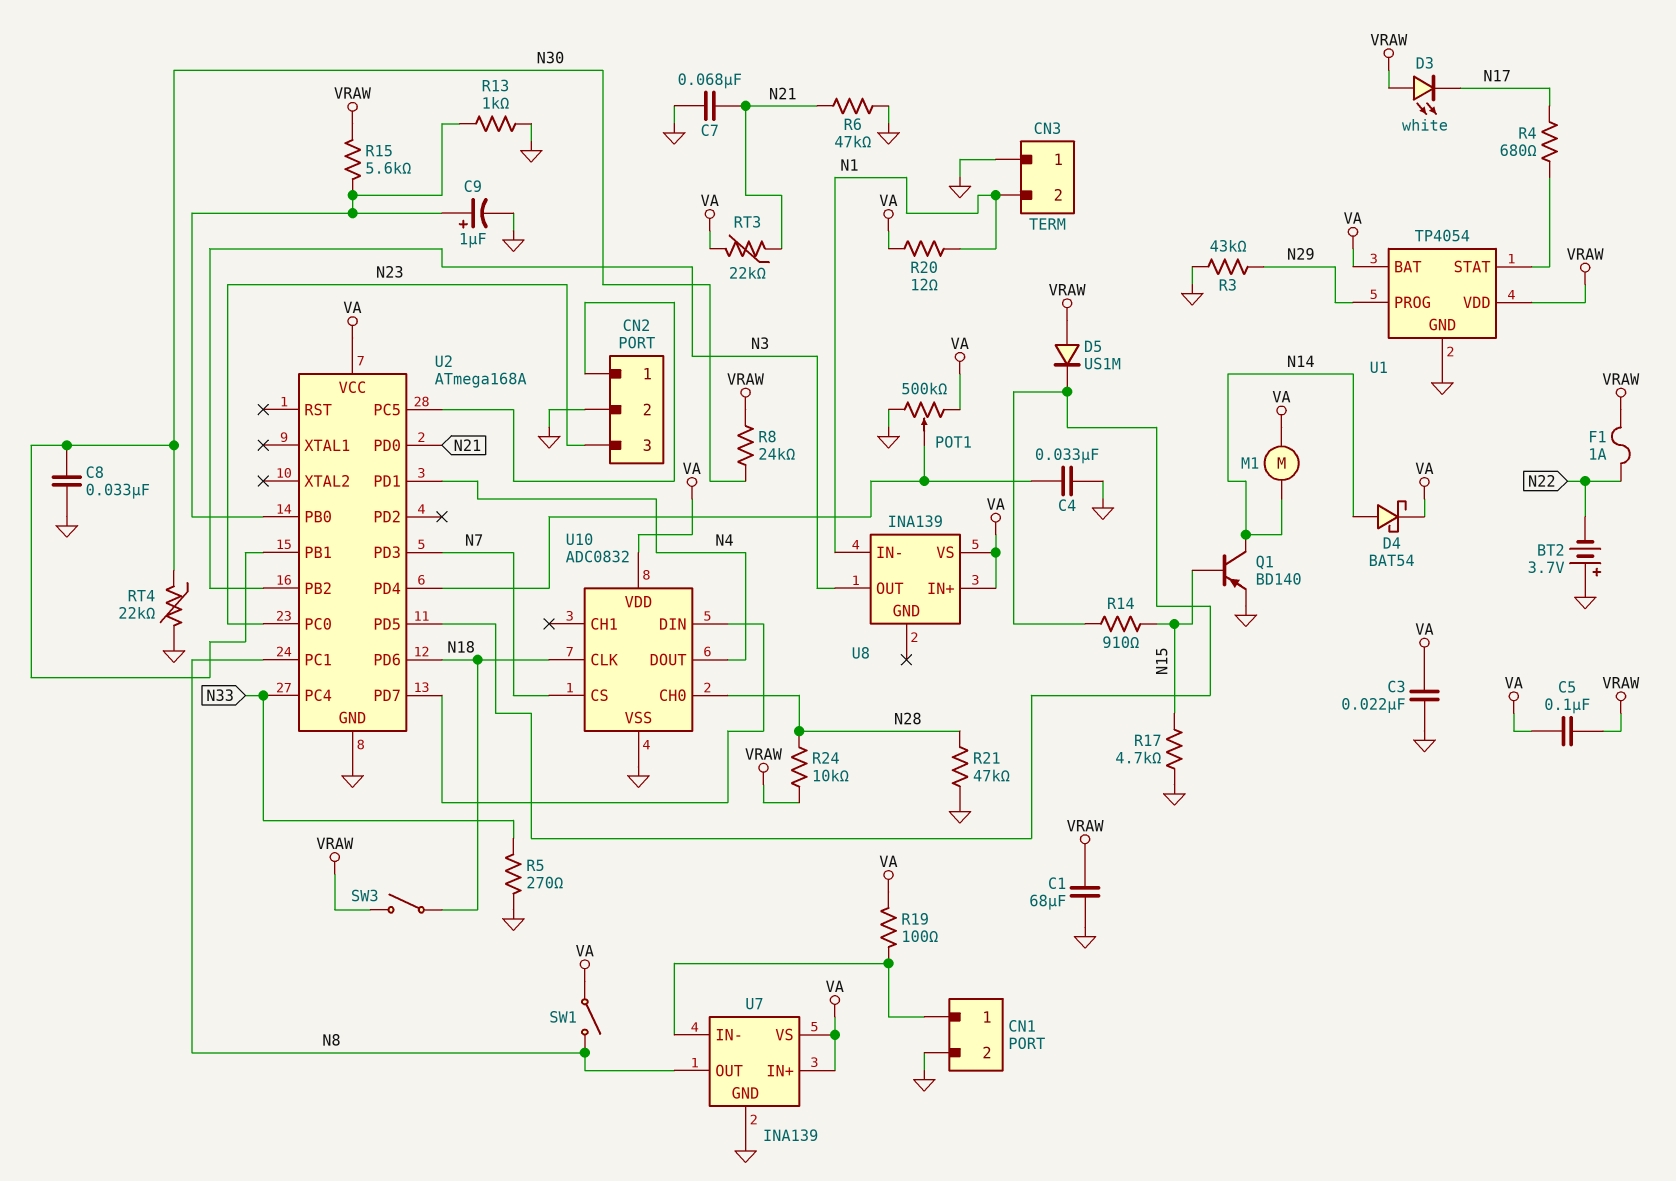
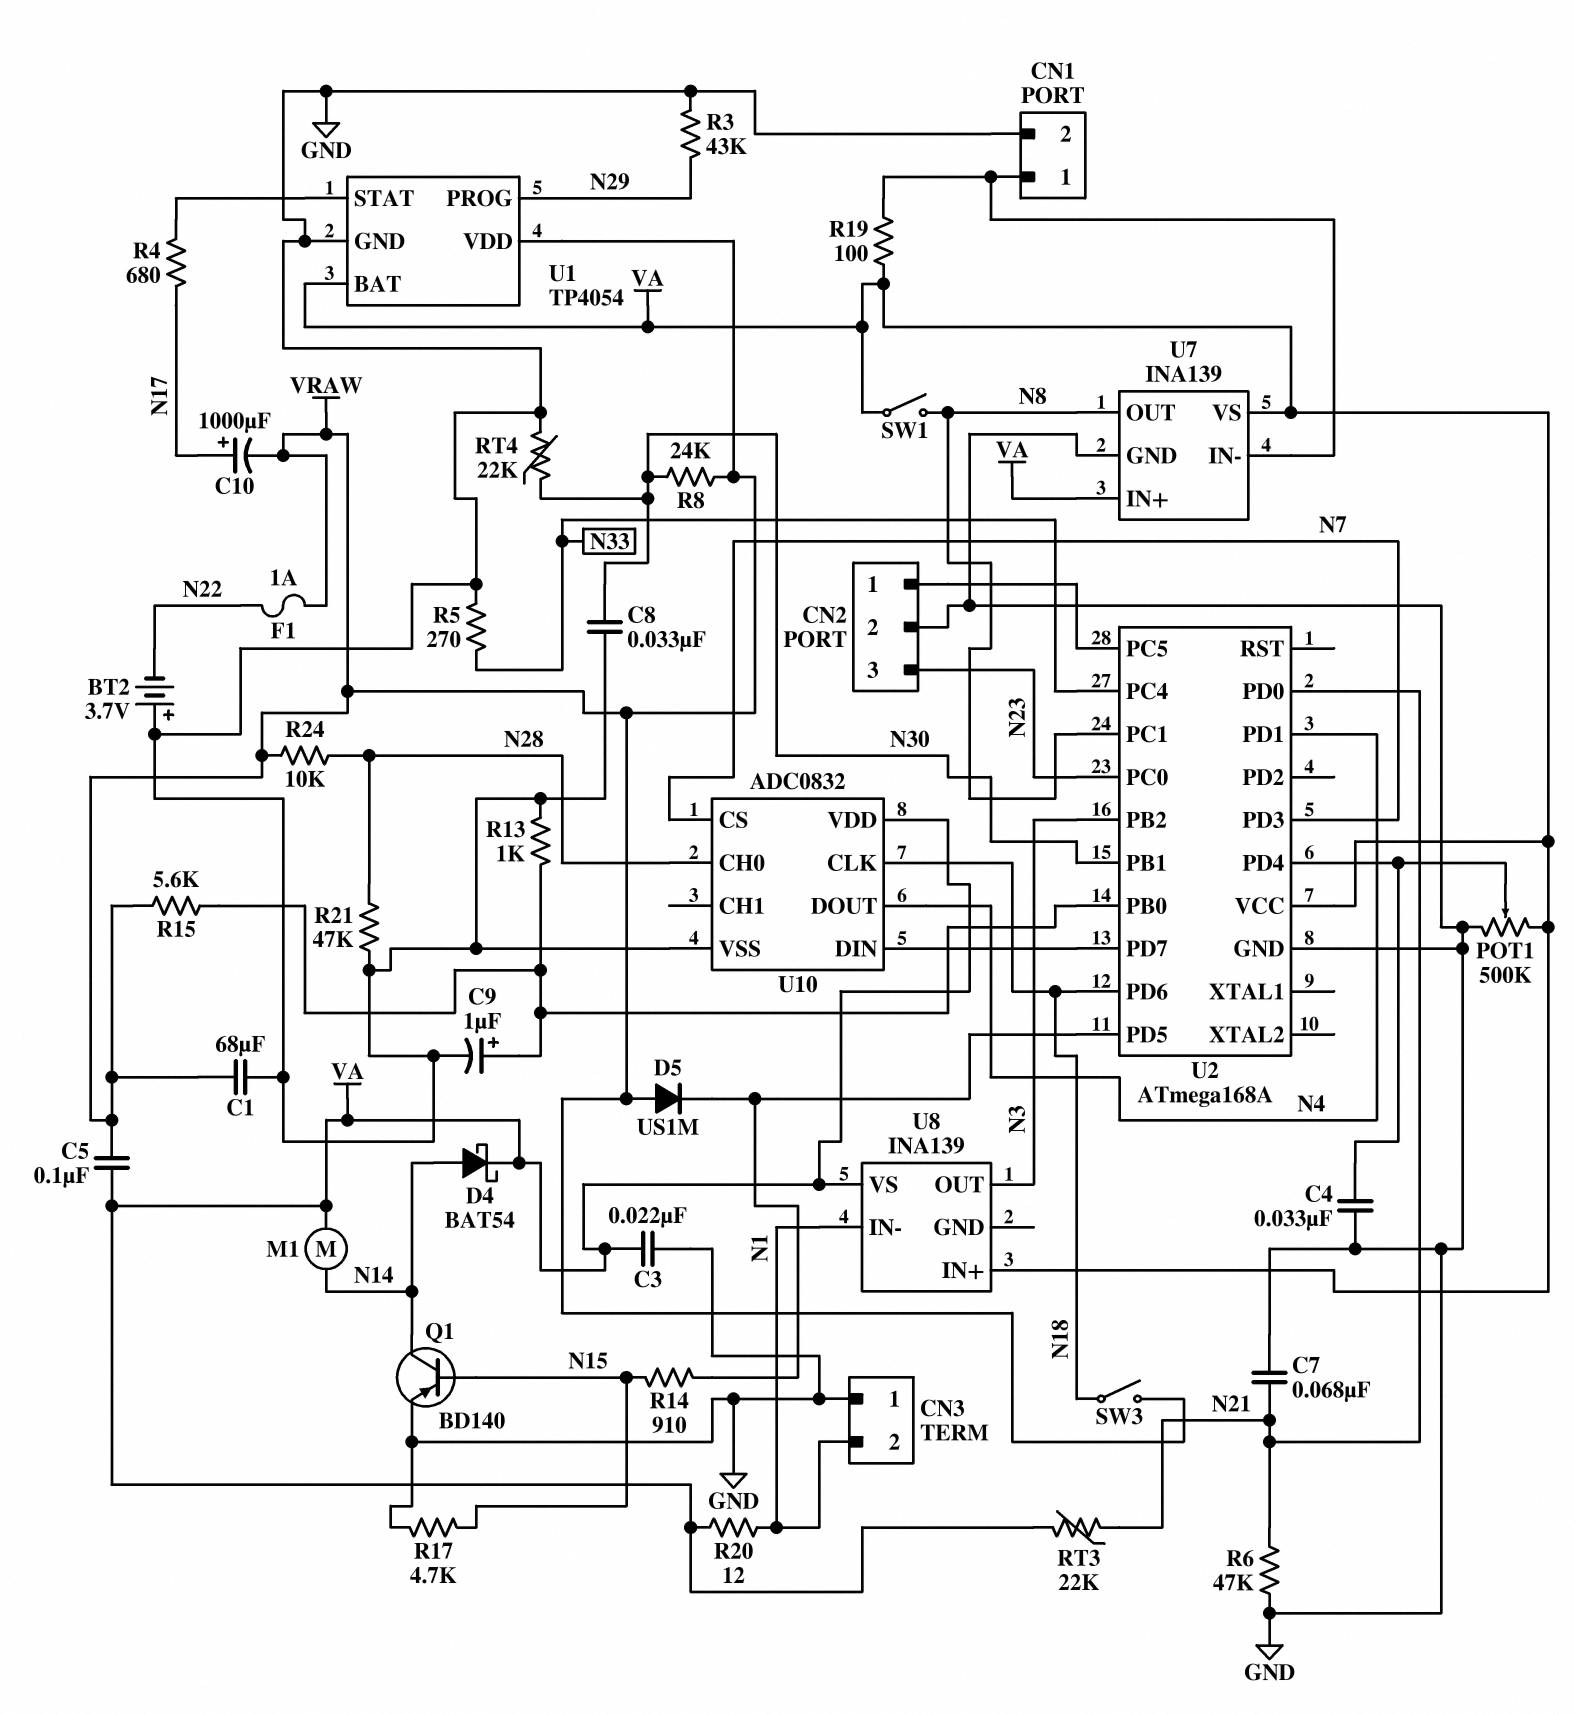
C10: none -> 1000uF (plus N17, minus VRAW)
D3: LED white (A VRAW, K N17) -> none

